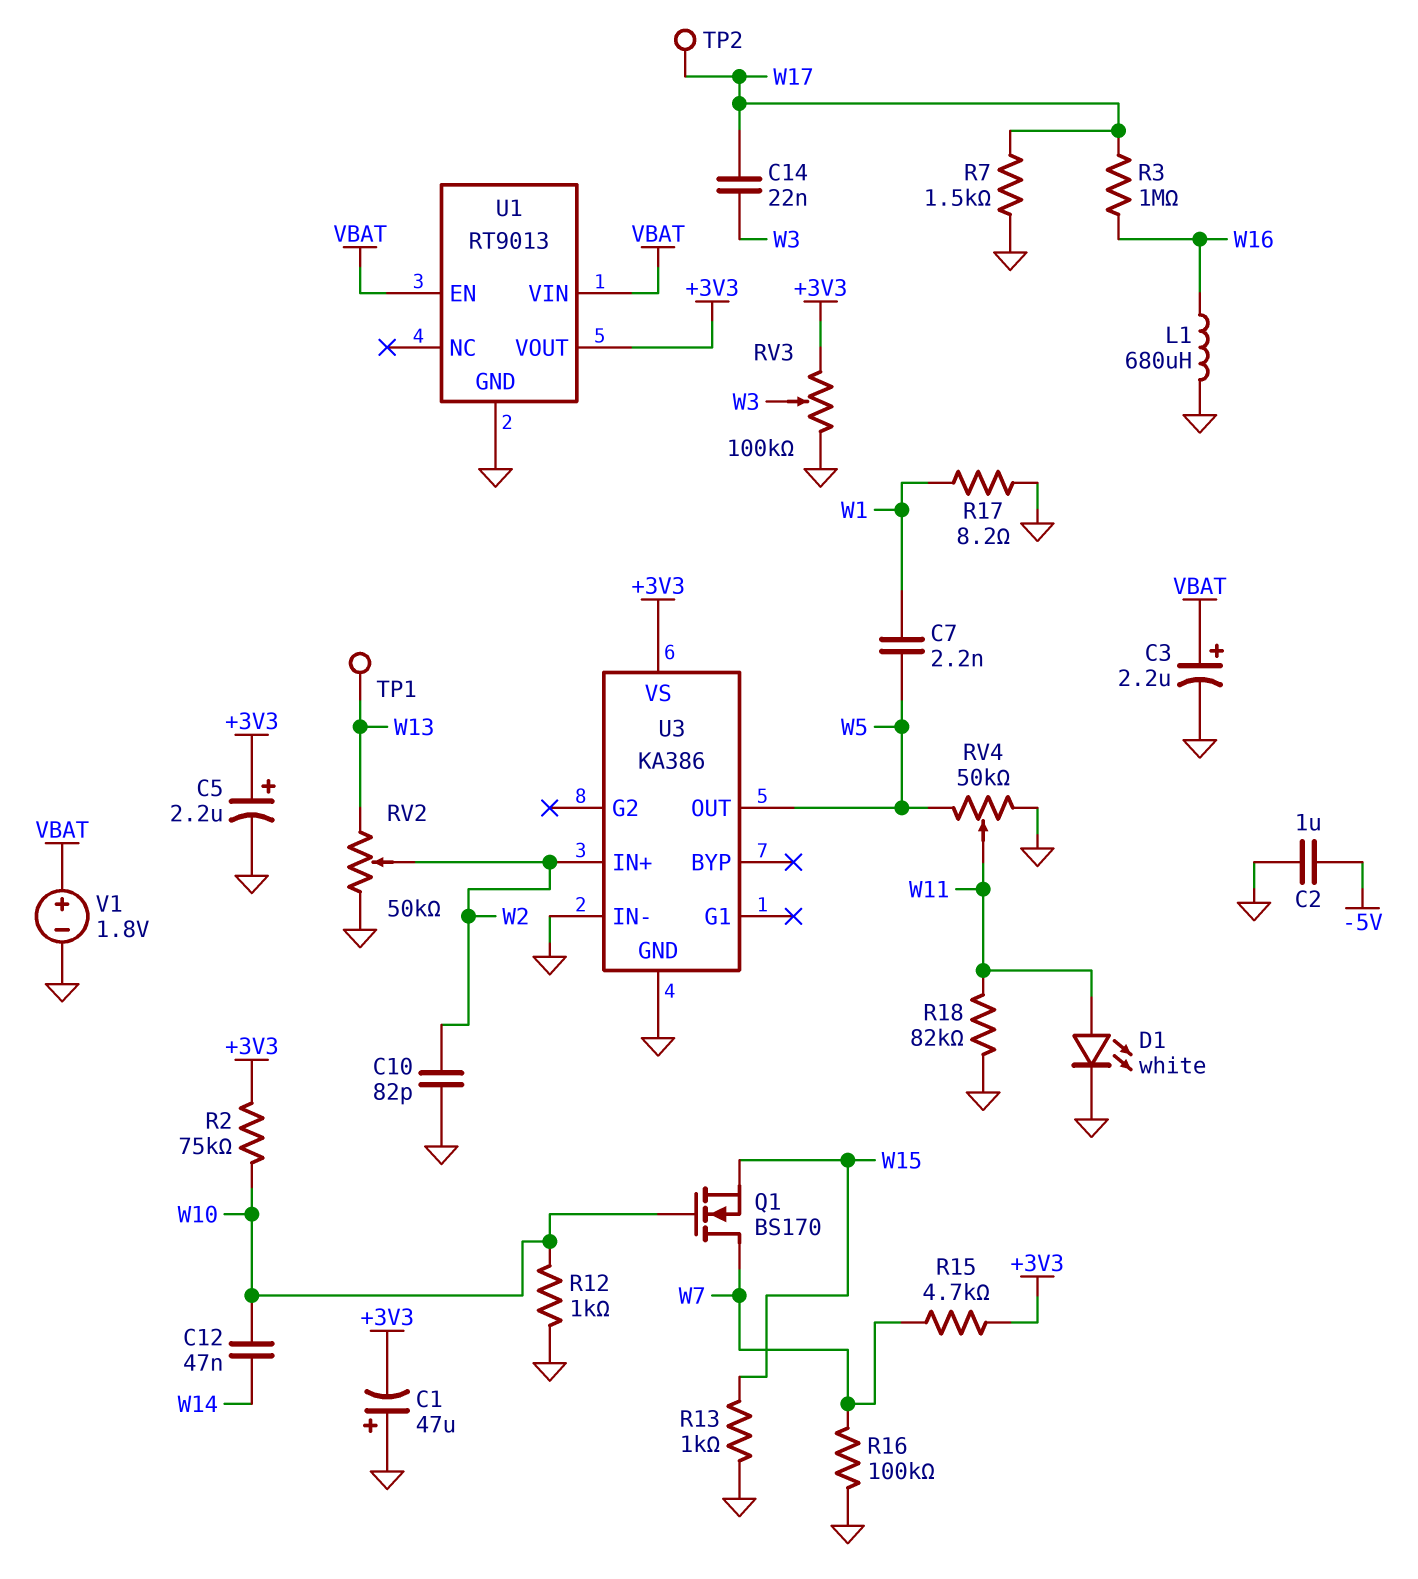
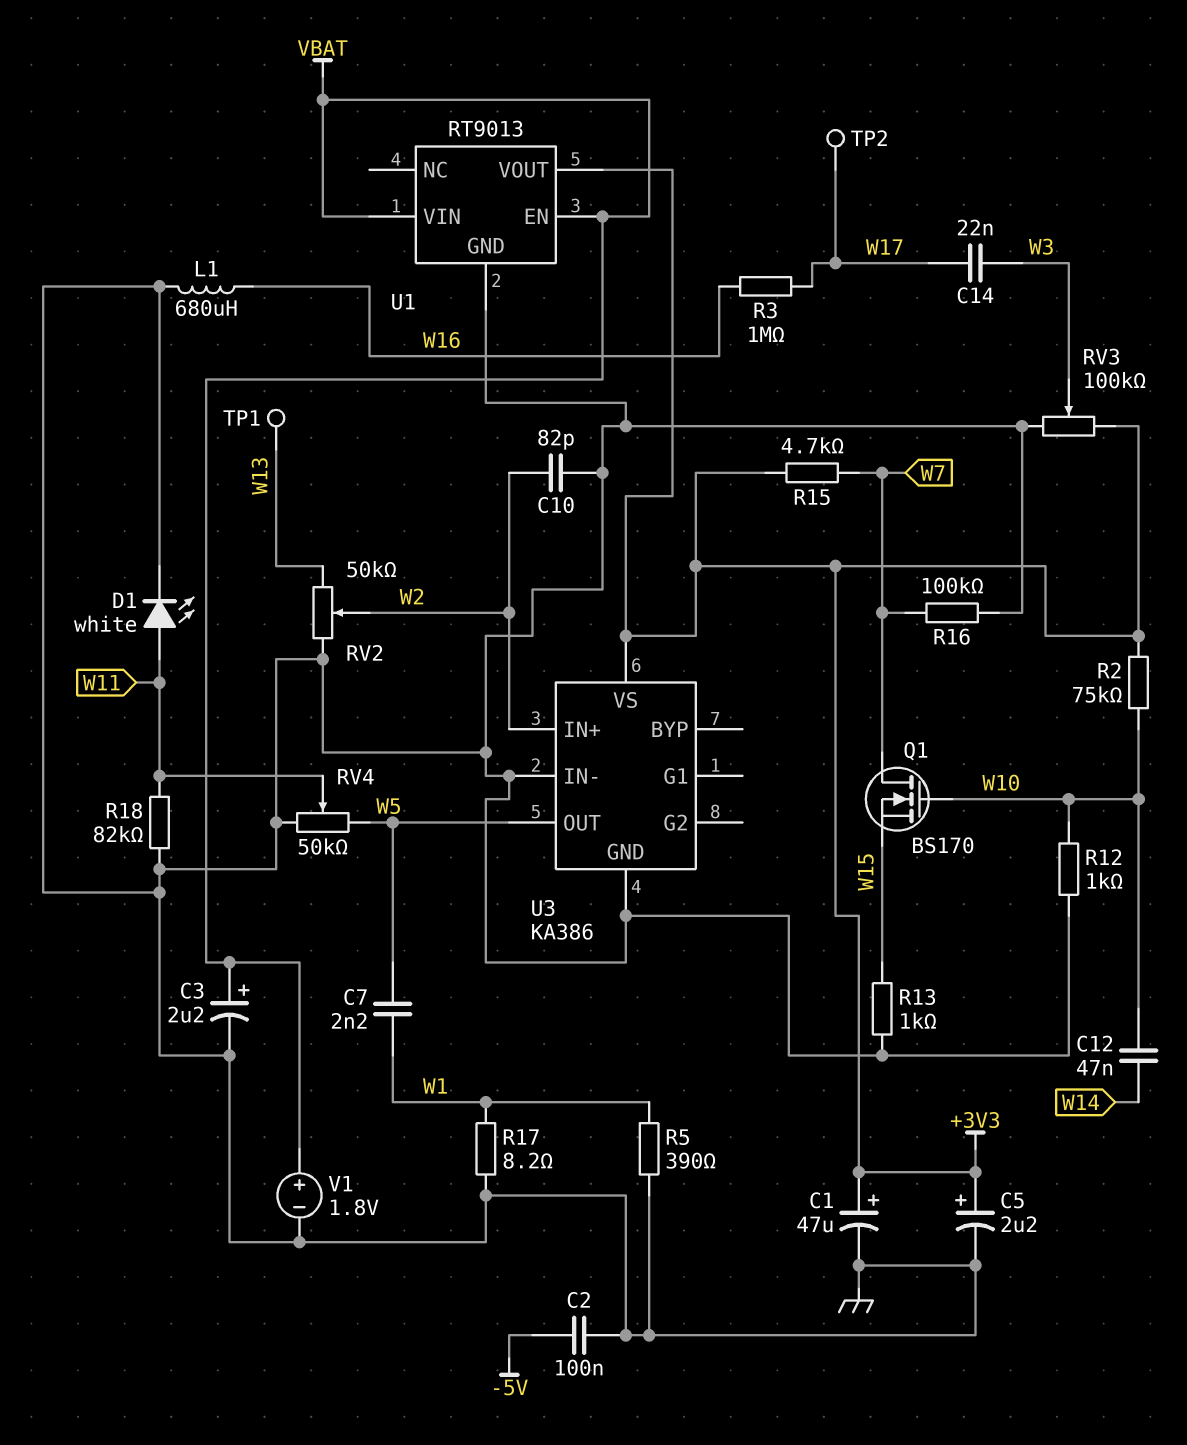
C1: 47uF (plus GND, minus +3V3) -> 47uF (plus +3V3, minus GND)
C2: 1uF (-5V, GND) -> 100nF (-5V, GND)
R5: none -> 390 (GND, W1)
R7: 1.5k (GND, W17) -> none

